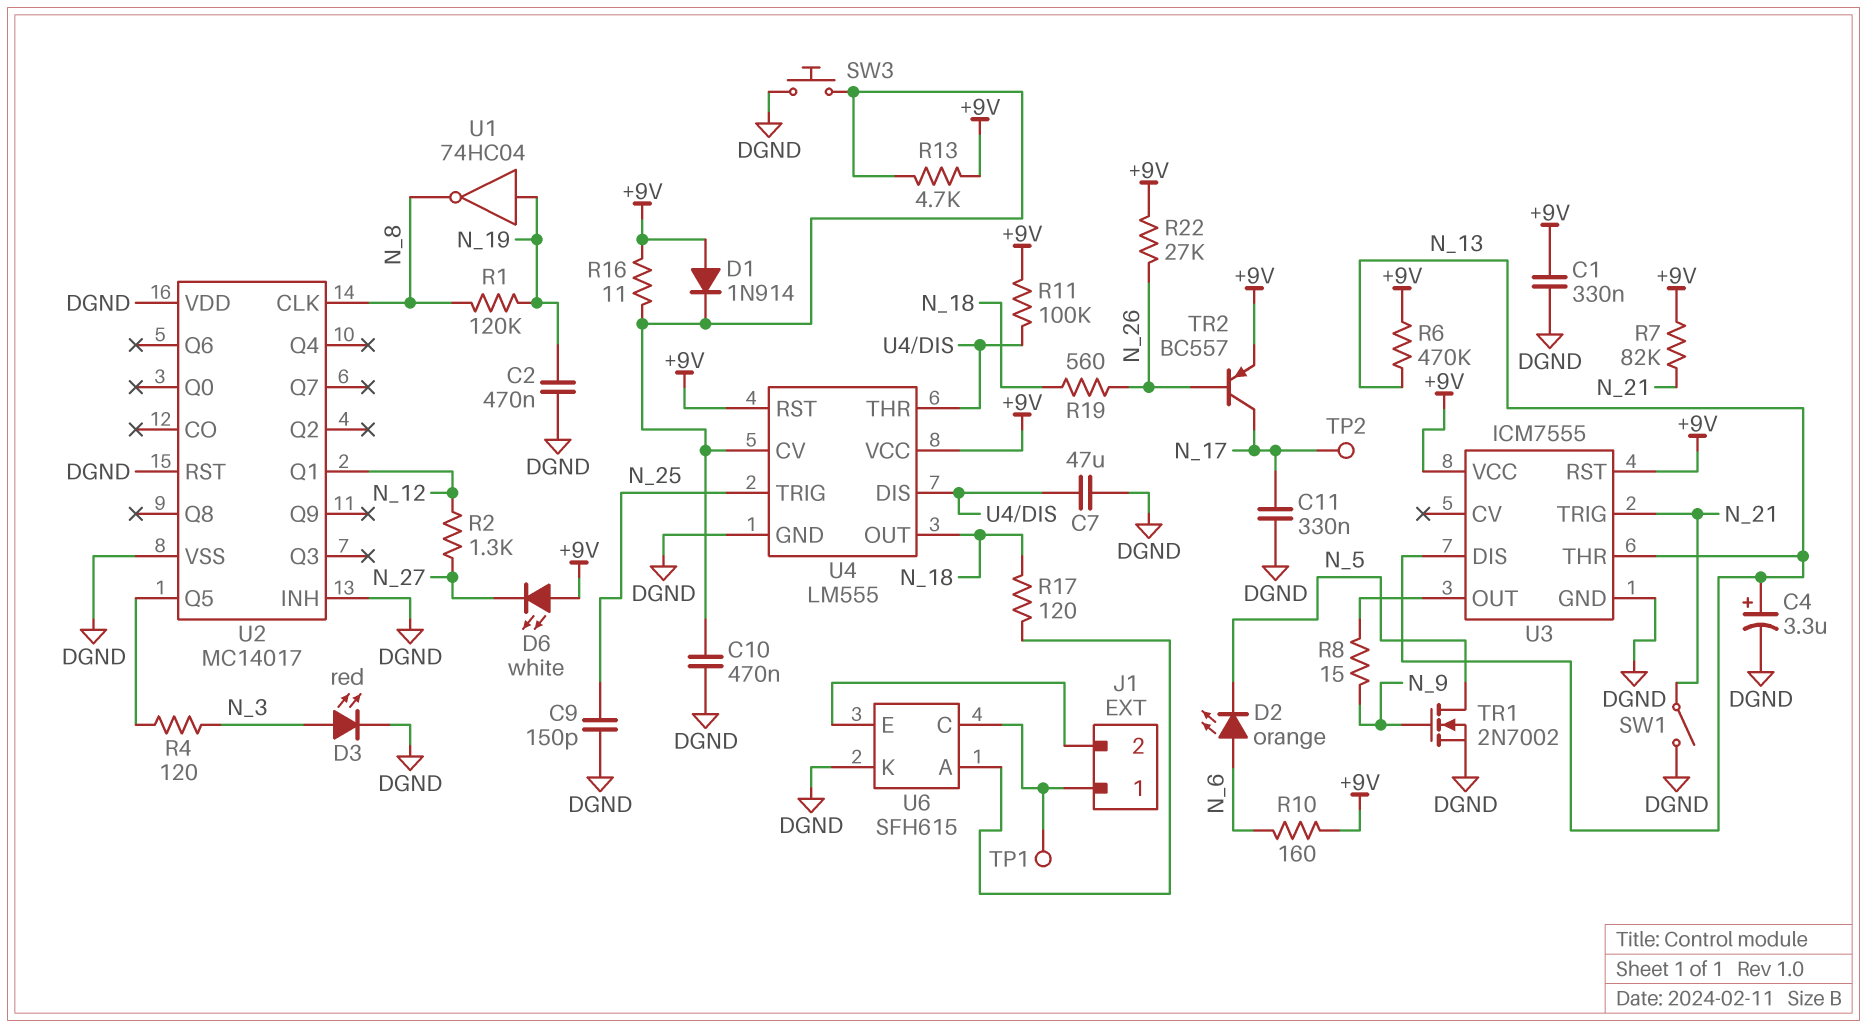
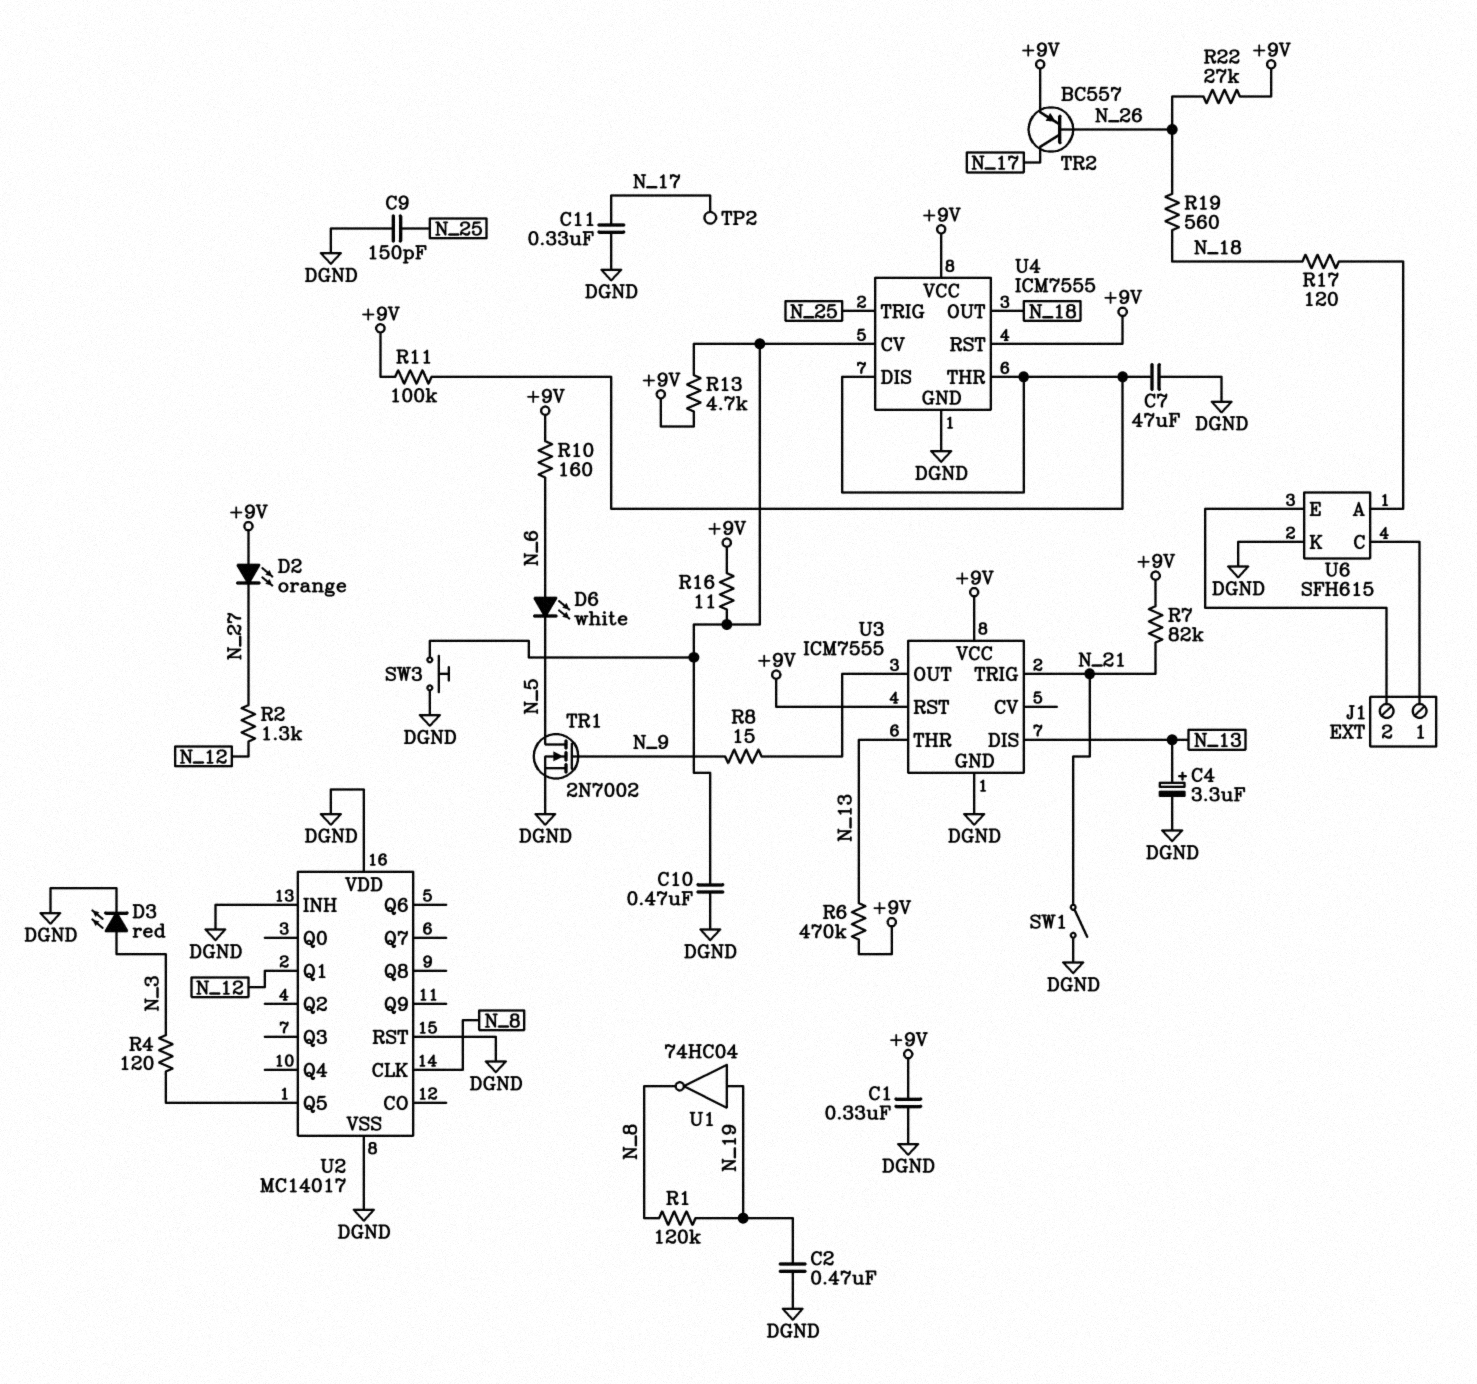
D1: diode 1N914 (A +9V, K U4/CV) -> none
D2: LED orange (A N_6, K N_5) -> LED orange (A +9V, K N_27)
D6: LED white (A +9V, K N_27) -> LED white (A N_6, K N_5)
TP1: test point (J1/1) -> none
U4: LM555 -> ICM7555

